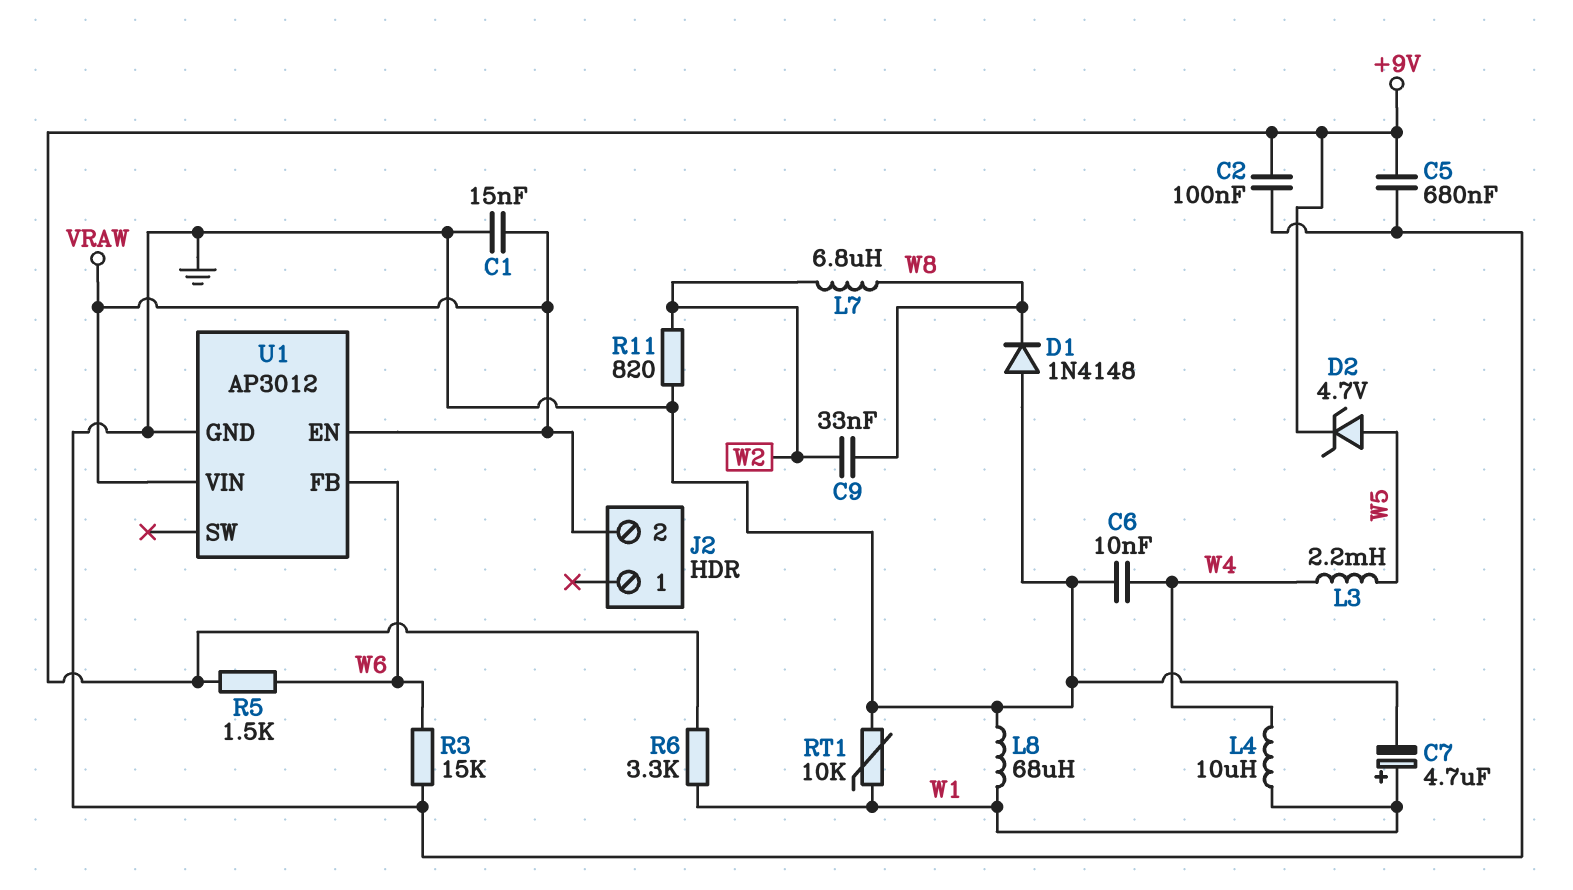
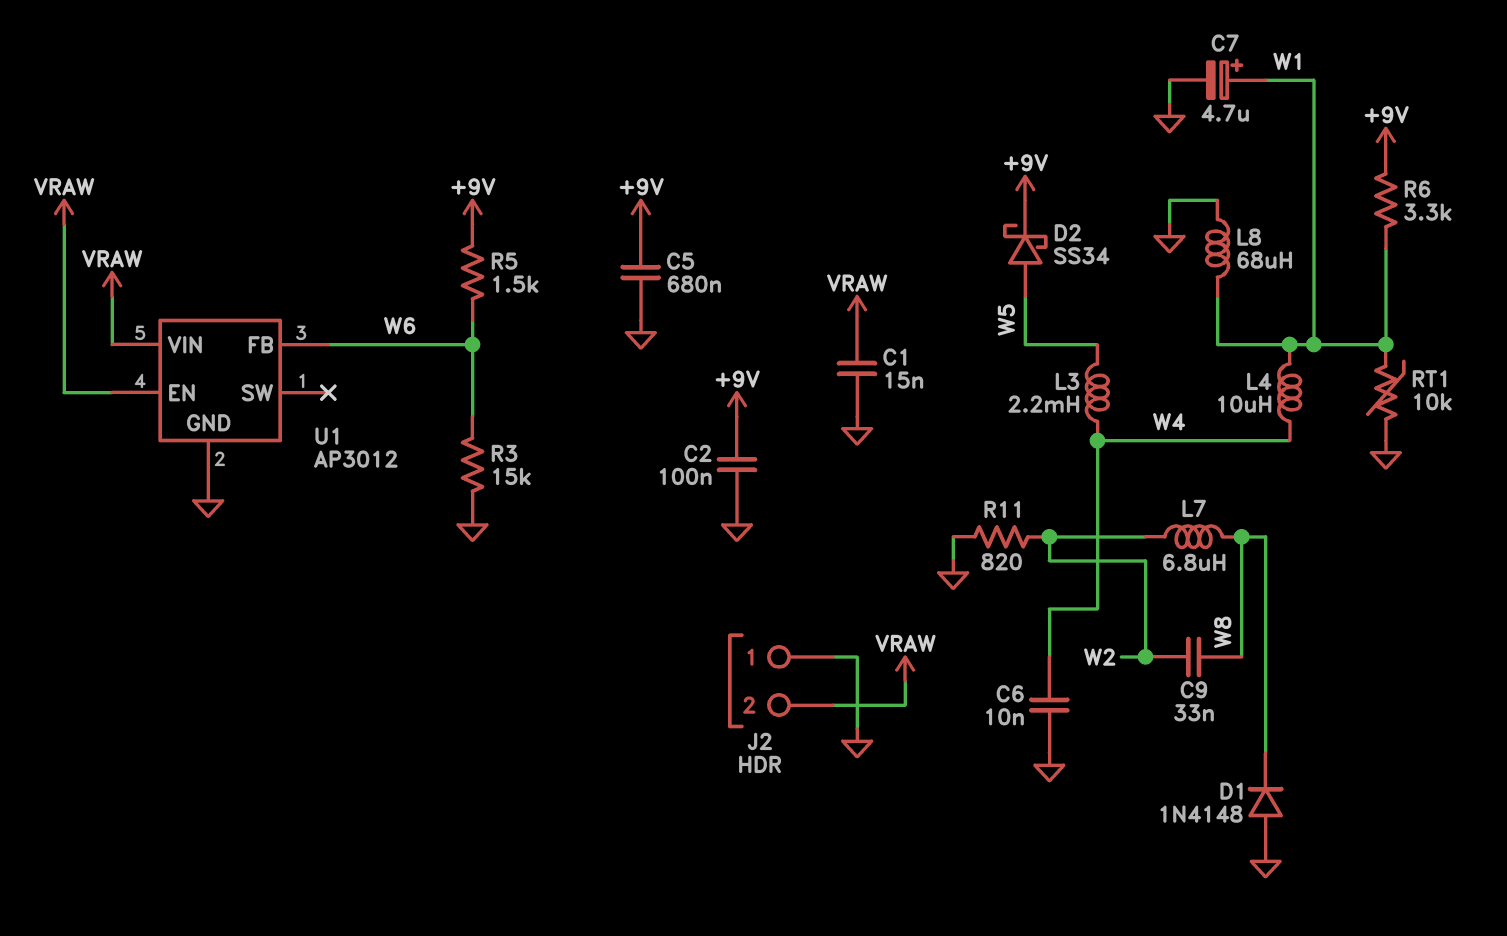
D2: zener 4.7V (A W5, K +9V) -> schottky SS34 (A W5, K +9V)
J2 pin 1: none -> GND

